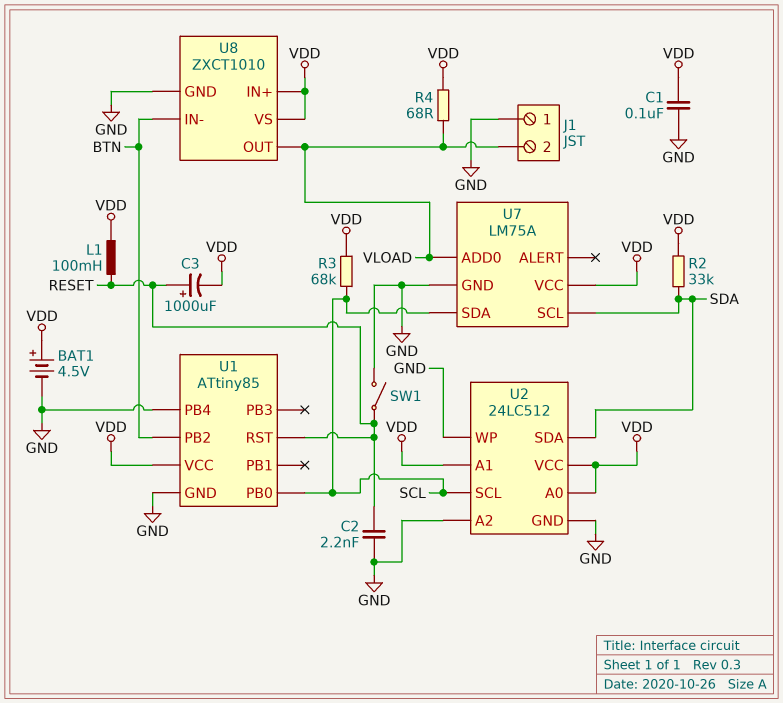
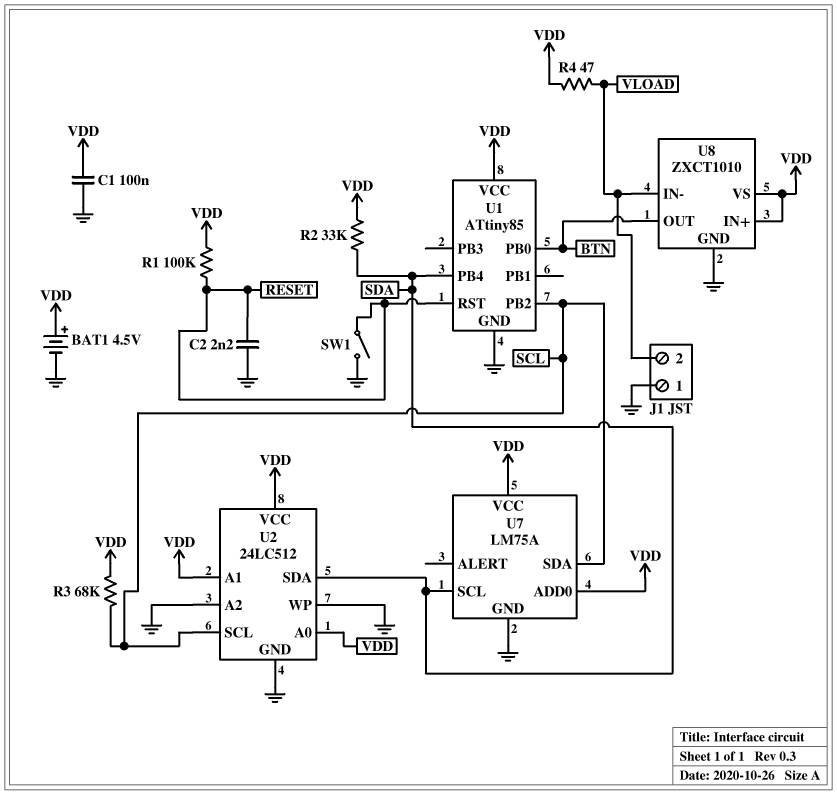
C3: 1000uF (plus RESET, minus VDD) -> none
L1: 100mH (RESET, VDD) -> none
R1: none -> 100k (RESET, VDD)
R4: 68 (VDD, VLOAD) -> 47 (VDD, VLOAD)
U1 pin PB0: SCL -> BTN
U1 pin PB2: BTN -> SCL
U1 pin PB4: GND -> SDA
U7 pin ADD0: VLOAD -> VDD
U8 pin IN-: BTN -> VLOAD
U8 pin OUT: VLOAD -> BTN

